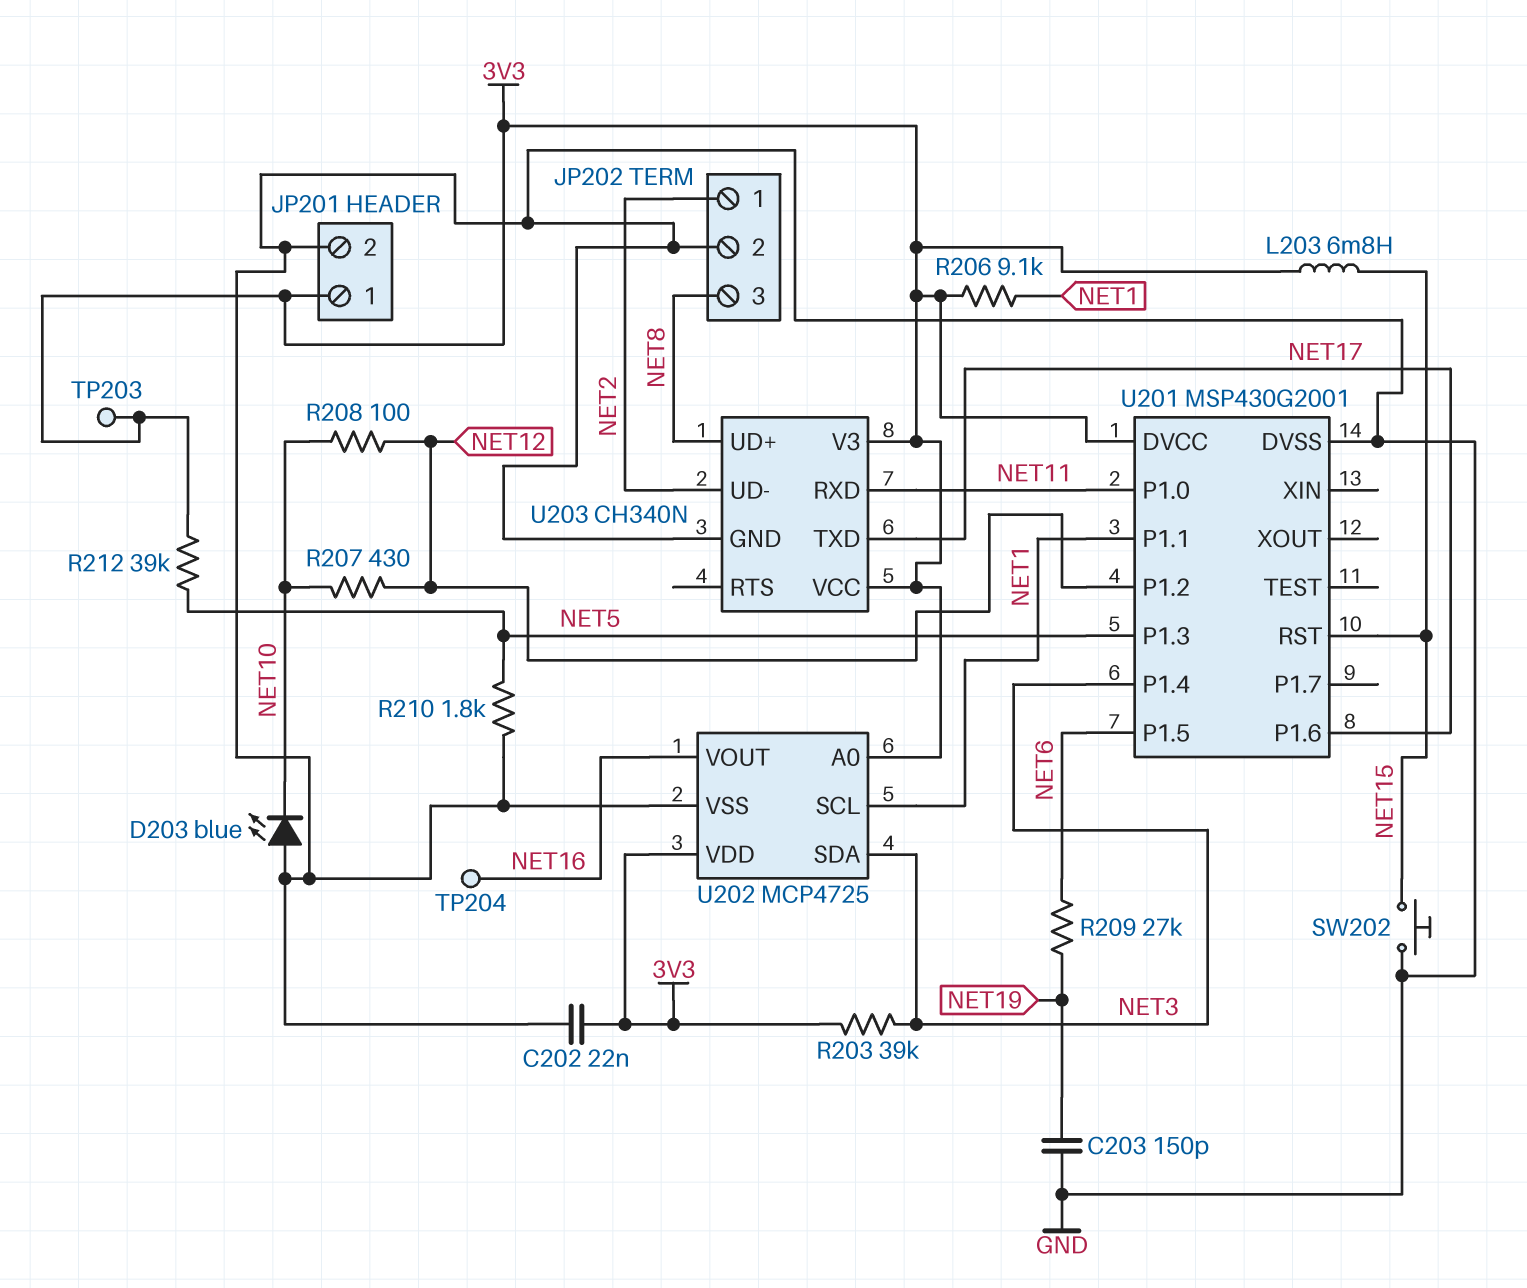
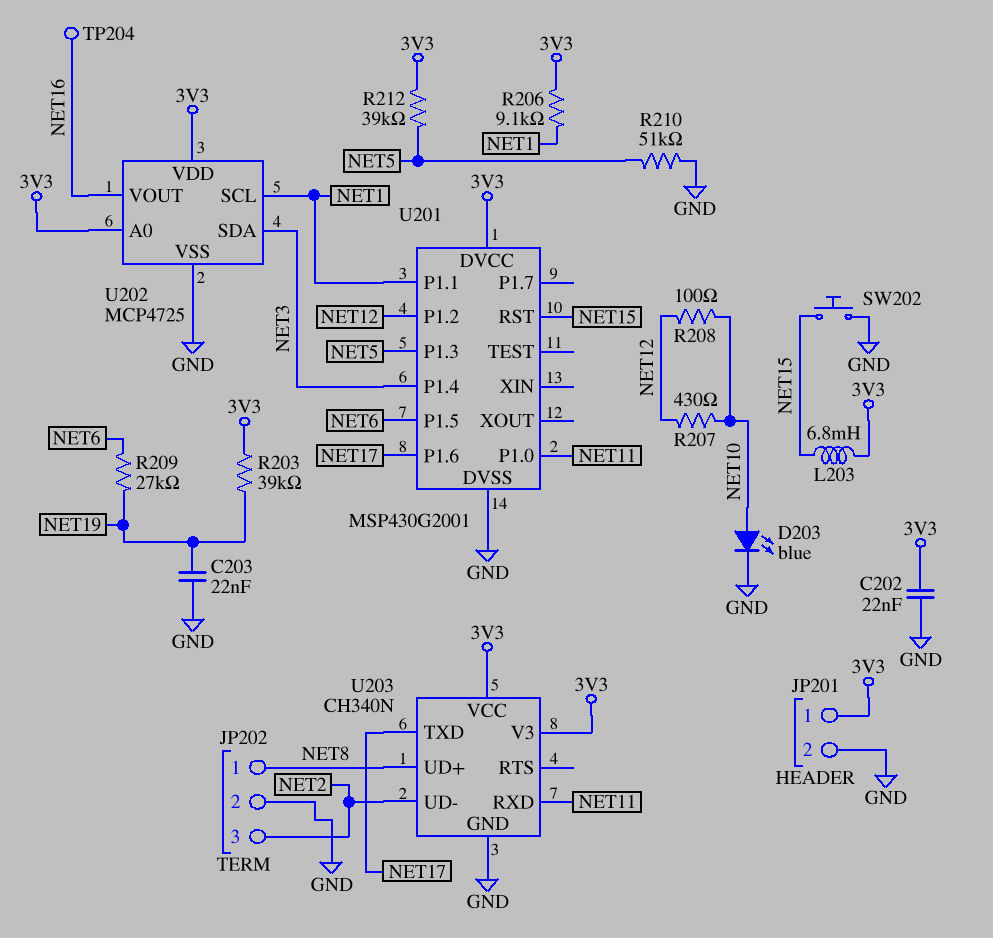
C203: 150pF (GND, NET19) -> 22nF (GND, NET19)
D203: LED blue (A GND, K NET10) -> LED blue (A NET10, K GND)
JP202 pin 1: NET2 -> NET8
JP202 pin 3: NET8 -> NET2
R203: 39k (3V3, NET3) -> 39k (3V3, NET19)
R210: 1.8k (GND, NET5) -> 51k (GND, NET5)
TP203: test point (3V3) -> none

